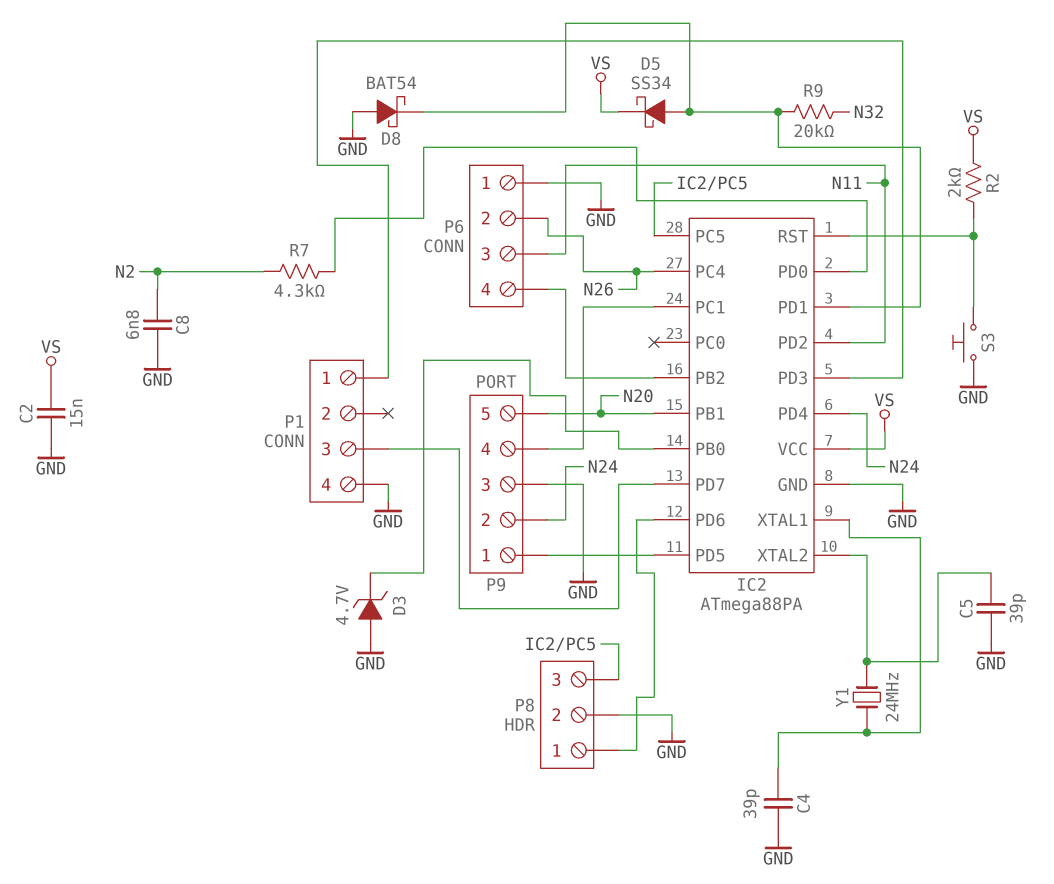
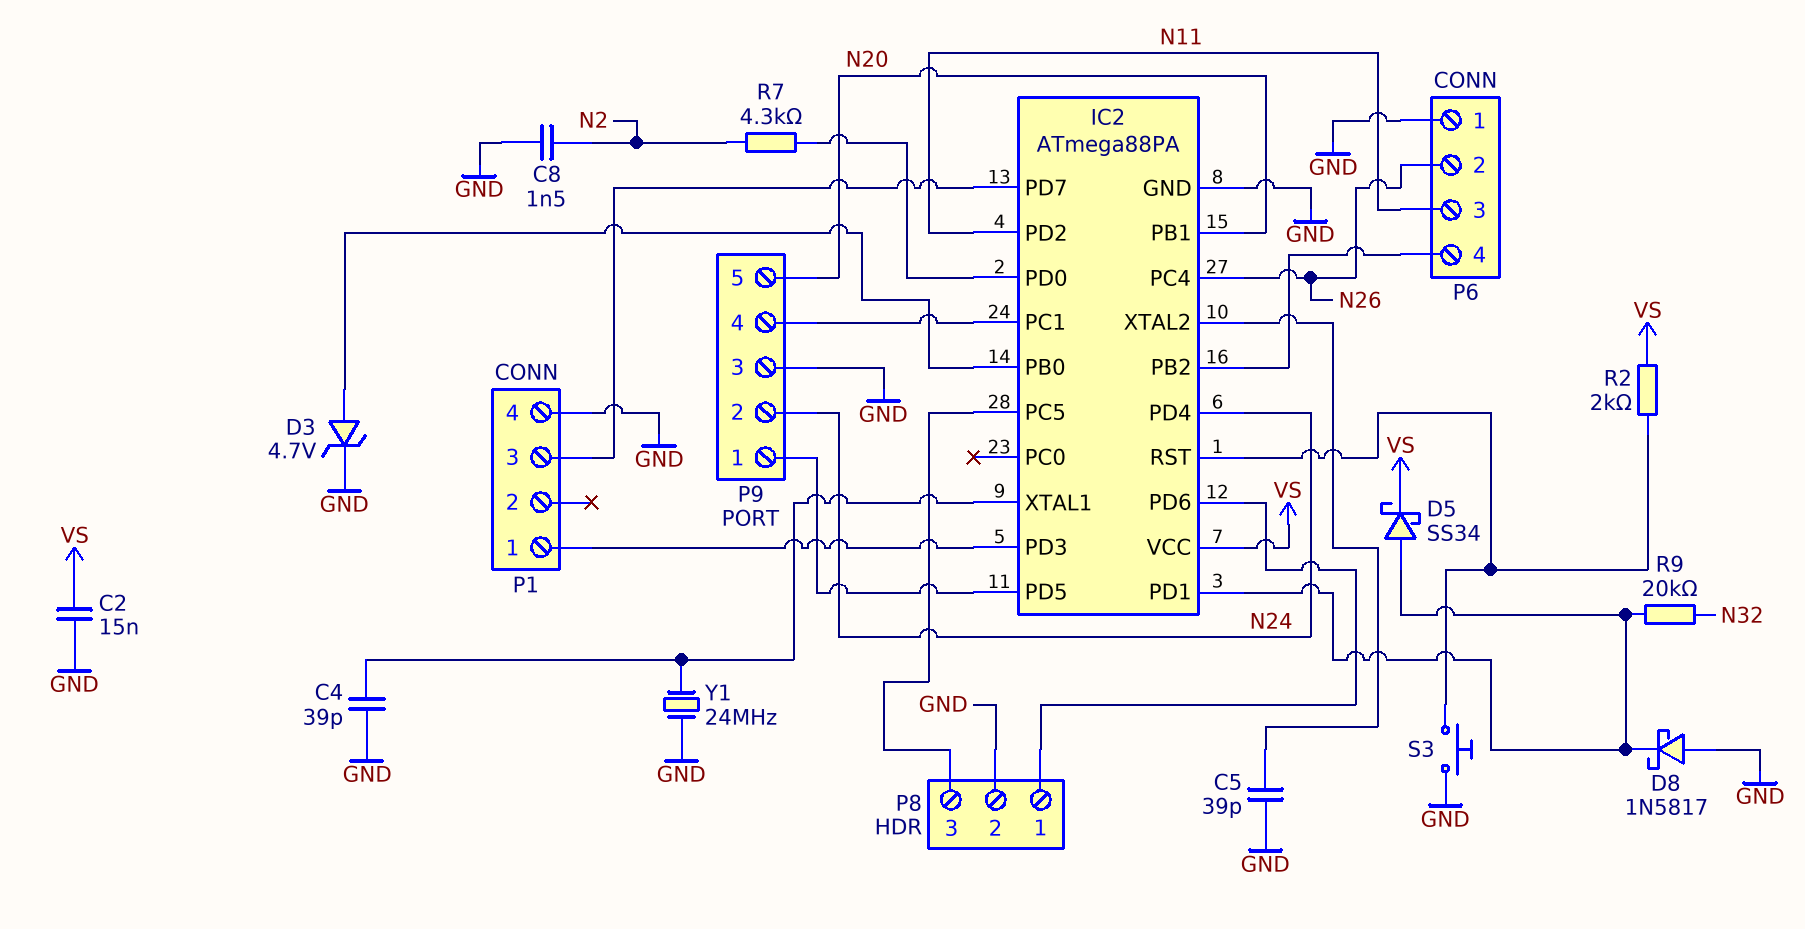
C8: 6.8nF (GND, N2) -> 1.5nF (GND, N2)
D3: zener 4.7V (A GND, K IC2/PB0) -> zener 4.7V (A IC2/PB0, K GND)
D8: schottky BAT54 (A GND, K IC2/PD1) -> schottky 1N5817 (A GND, K IC2/PD1)
Y1: 24MHz (IC2/XTAL1, IC2/XTAL2) -> 24MHz (GND, IC2/XTAL1)

